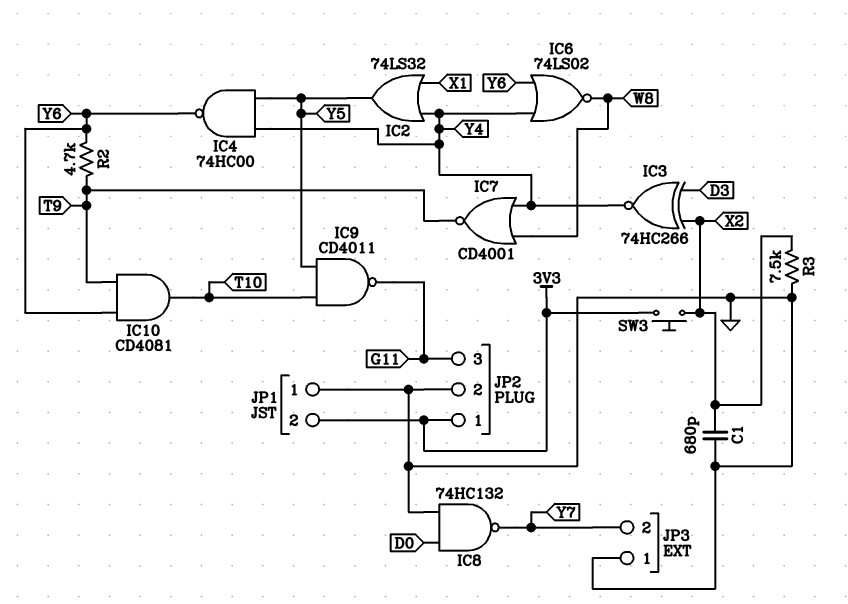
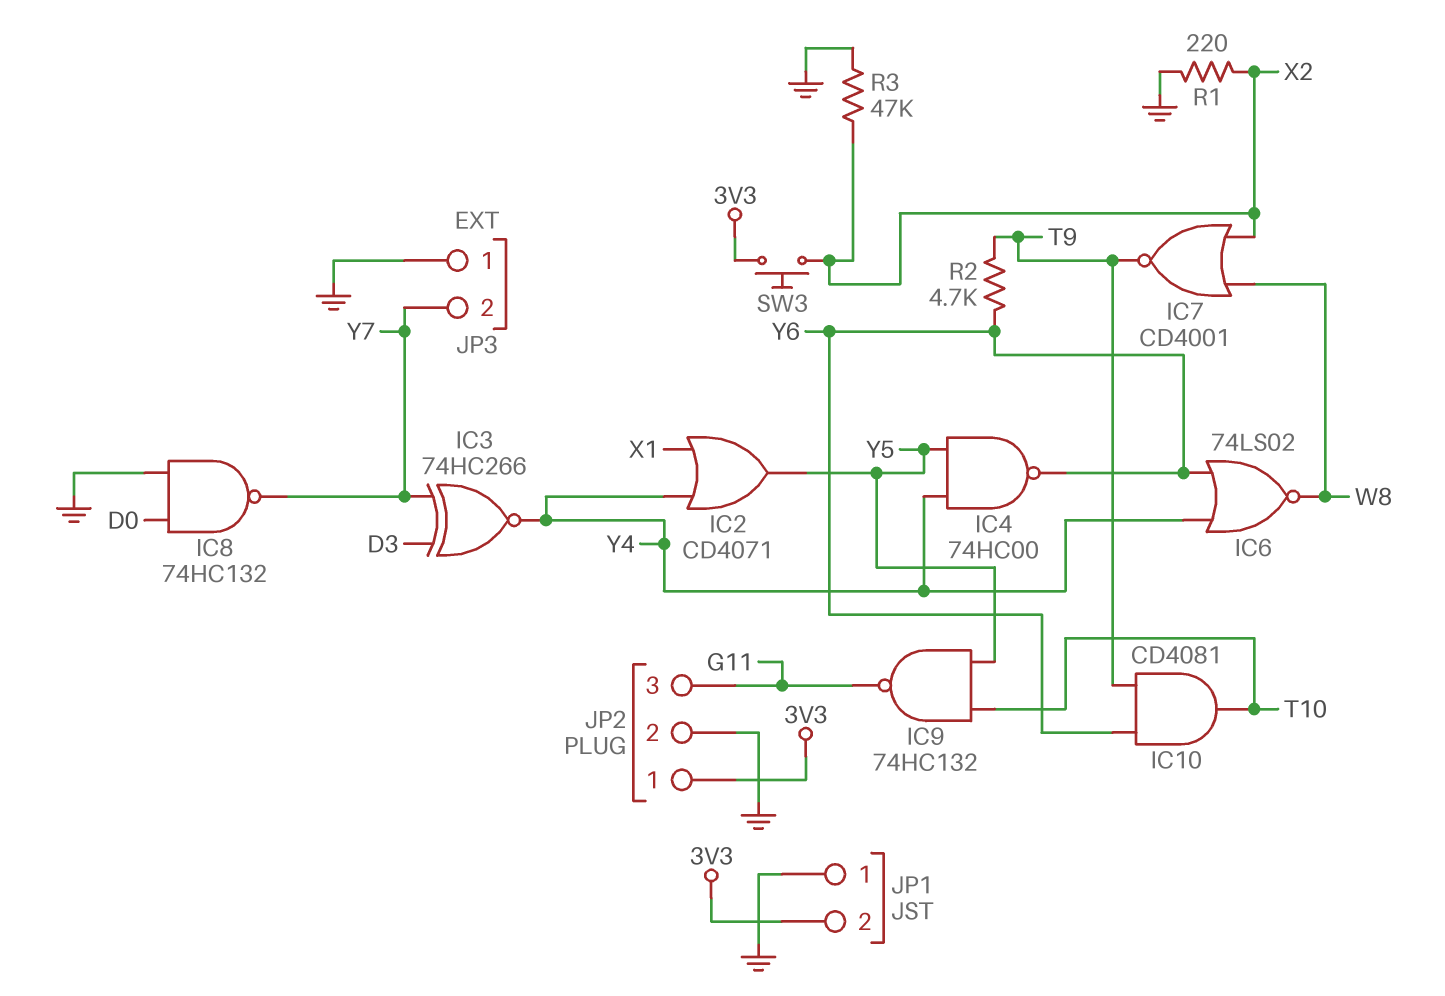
C1: 680pF (GND, X2) -> none
IC2: OR 74LS32 (in X1, in Y4, out Y5) -> OR CD4071 (in X1, in Y4, out Y5)
IC3: XNOR 74HC266 (in D3, in X2, out Y4) -> XNOR 74HC266 (in D3, in Y7, out Y4)
IC7: NOR CD4001 (in W8, in Y4, out T9) -> NOR CD4001 (in W8, in X2, out T9)
IC9: NAND CD4011 (in T10, in Y5, out G11) -> NAND 74HC132 (in T10, in Y5, out G11)
R1: none -> 220 (GND, X2)
R3: 7.5k (GND, X2) -> 47k (GND, X2)

